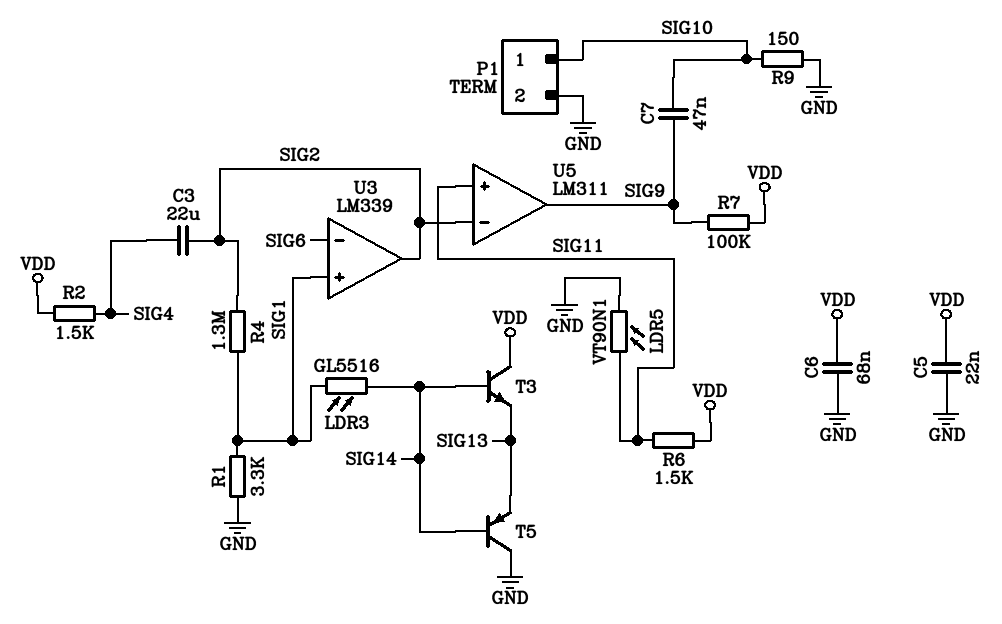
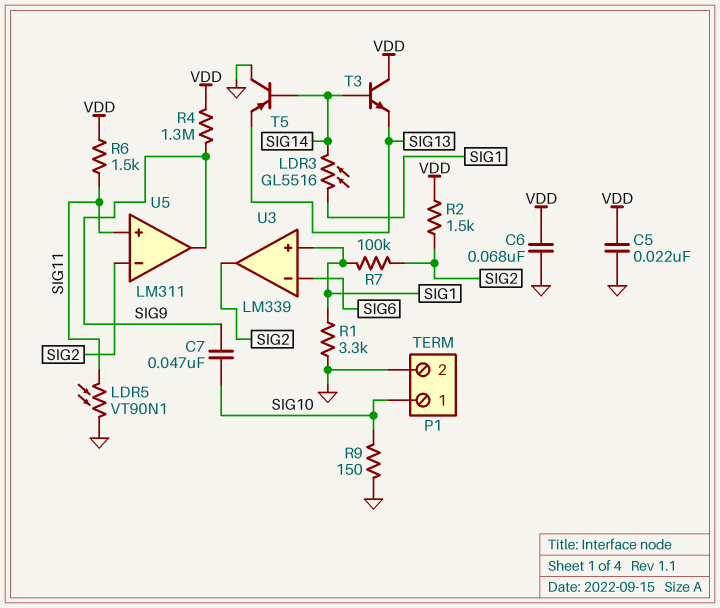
C3: 22uF (SIG2, SIG4) -> none
R2: 1.5k (SIG4, VDD) -> 1.5k (SIG2, VDD)
R4: 1.3M (SIG1, SIG2) -> 1.3M (SIG9, VDD)
R7: 100k (SIG9, VDD) -> 100k (SIG1, SIG2)

